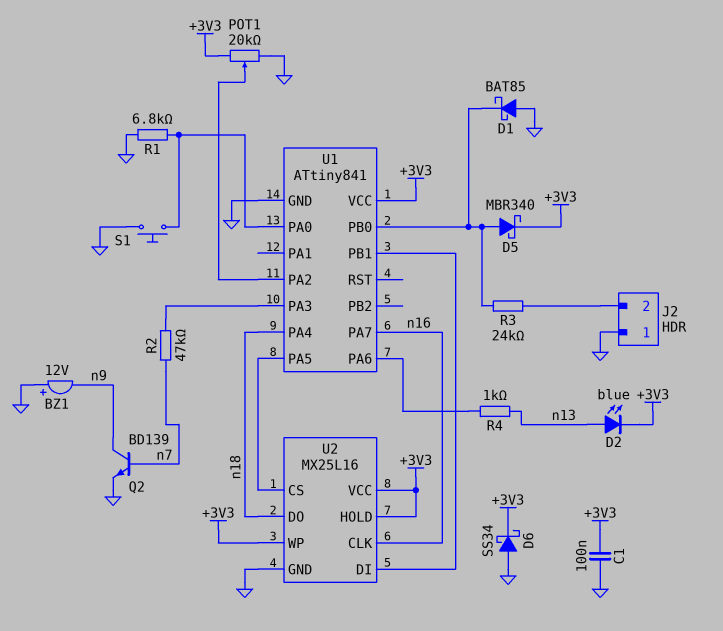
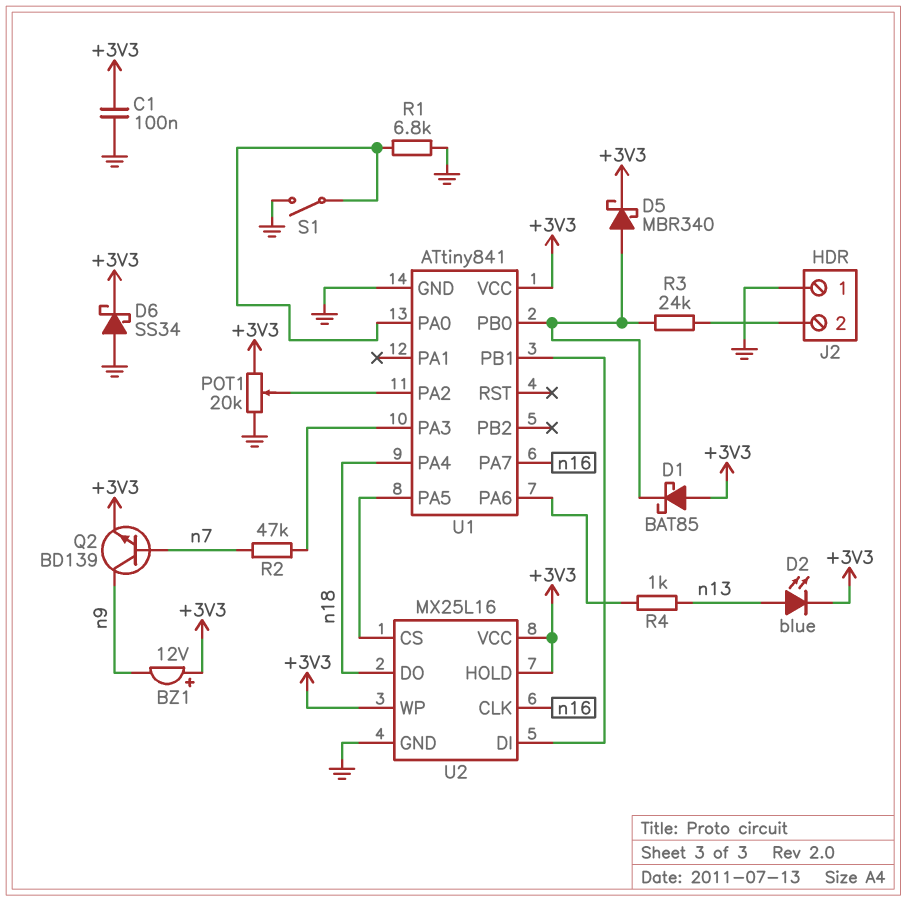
BZ1: buzzer 12V (plus GND, minus n9) -> buzzer 12V (plus +3V3, minus n9)
D1: schottky BAT85 (A GND, K U1/PB0) -> schottky BAT85 (A +3V3, K U1/PB0)
Q2: NPN BD139 (B n7, C n9, E GND) -> NPN BD139 (B n7, C n9, E +3V3)
S1: button (GND, U1/PA0) -> switch (GND, U1/PA0)

